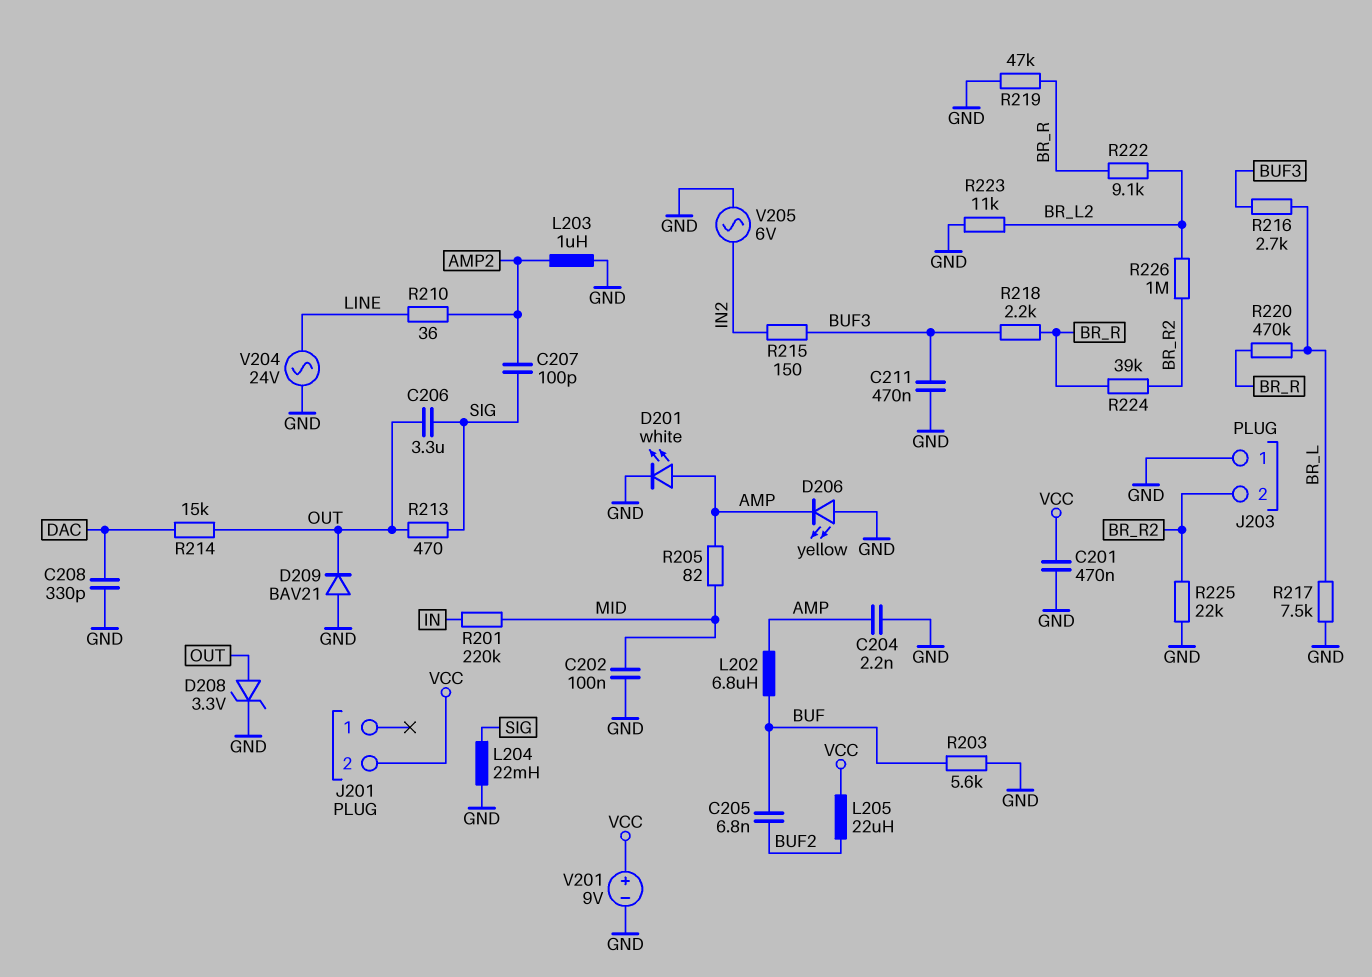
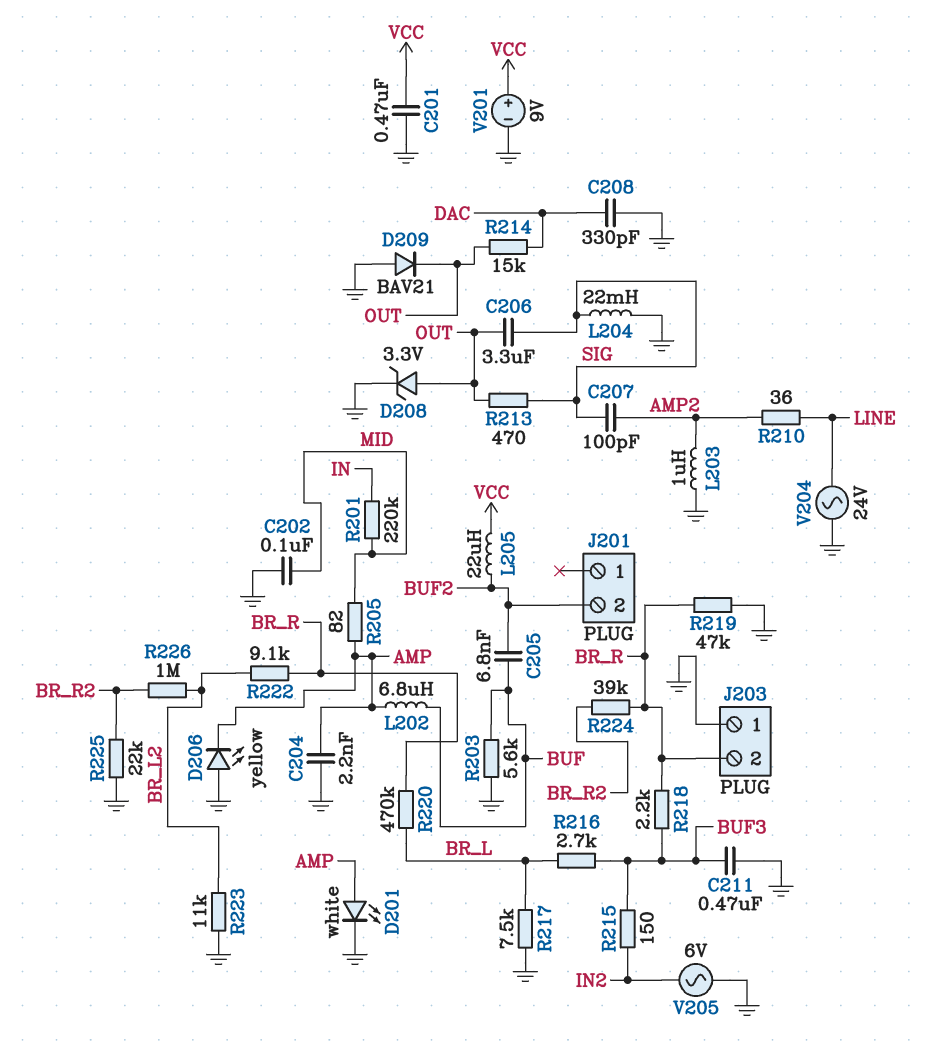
J201 pin 2: VCC -> BUF2
J203 pin 2: BR_R2 -> BR_R

